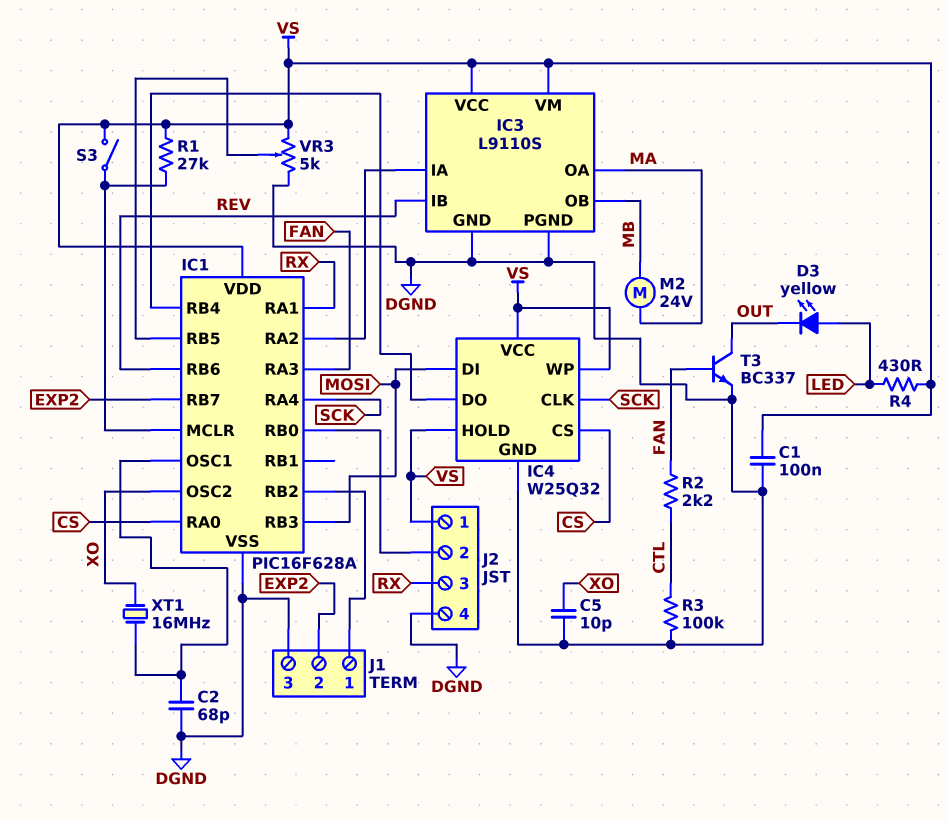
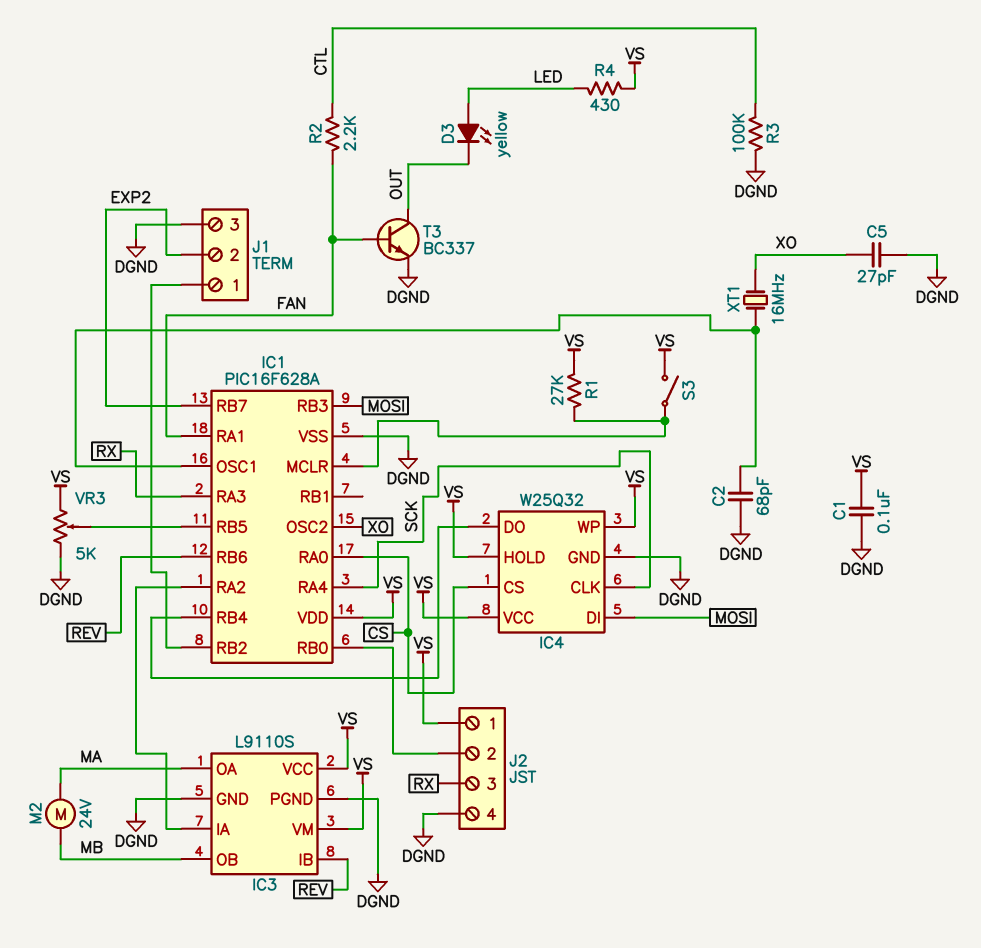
C5: 10pF (DGND, XO) -> 27pF (DGND, XO)
IC1 pin RA1: RX -> FAN
IC1 pin RA3: FAN -> RX

